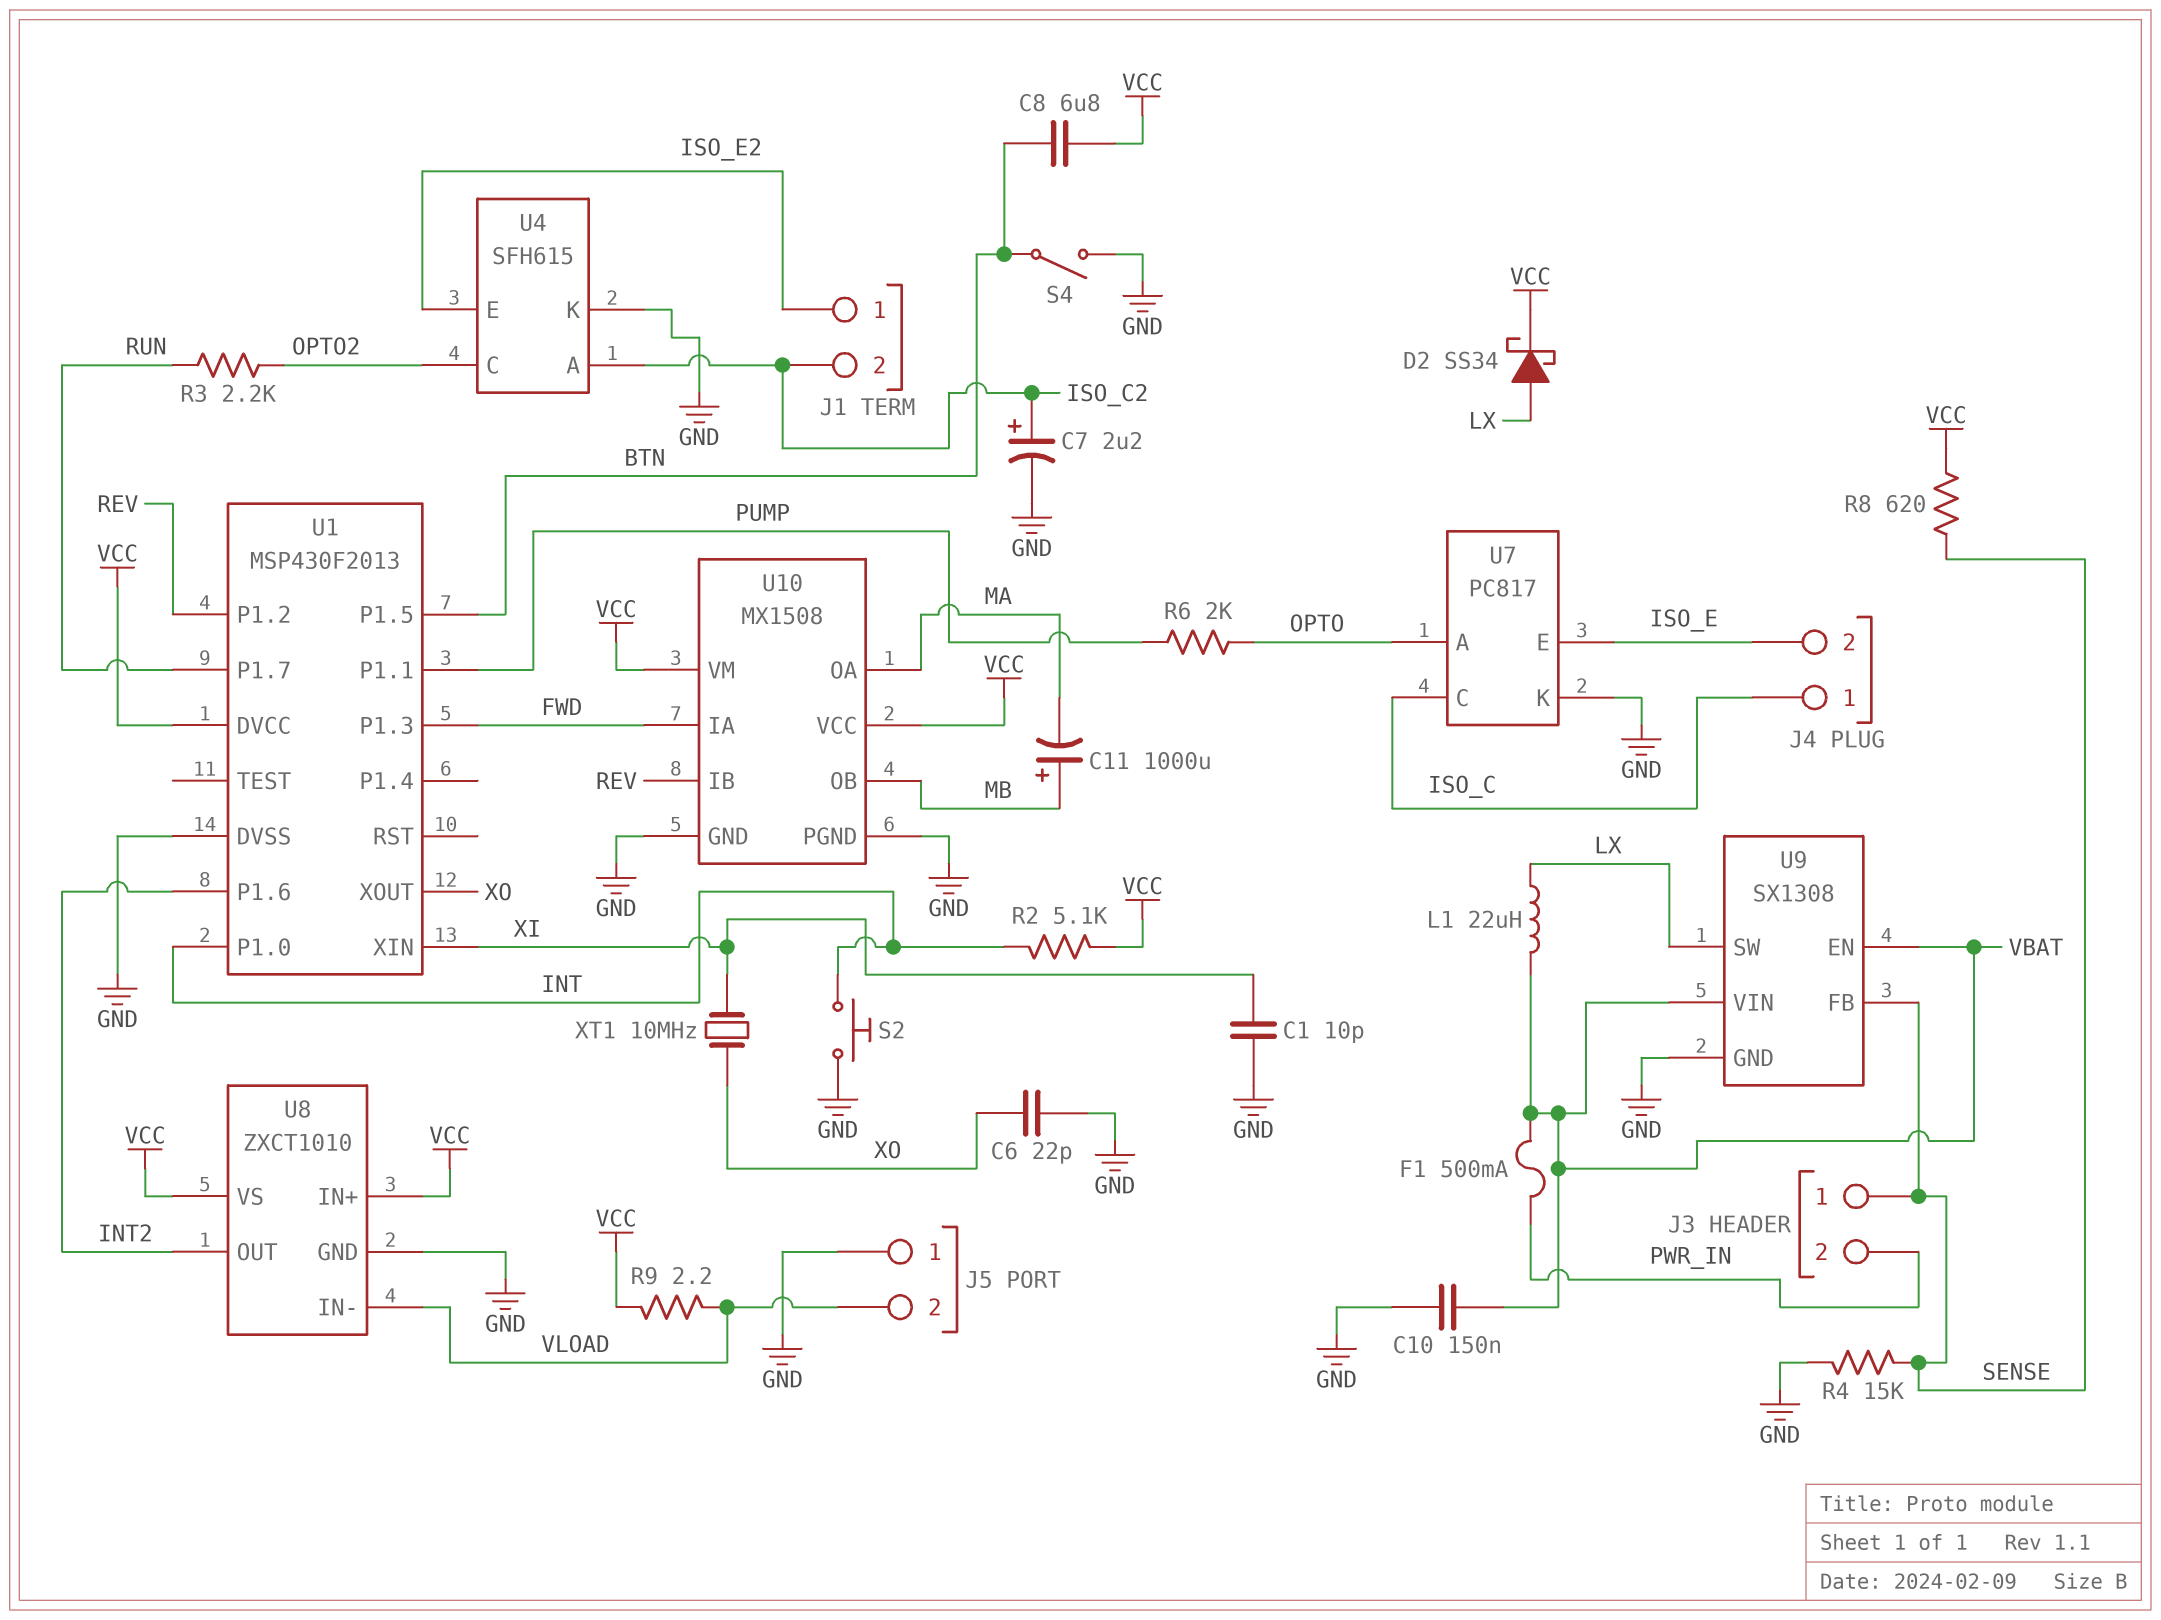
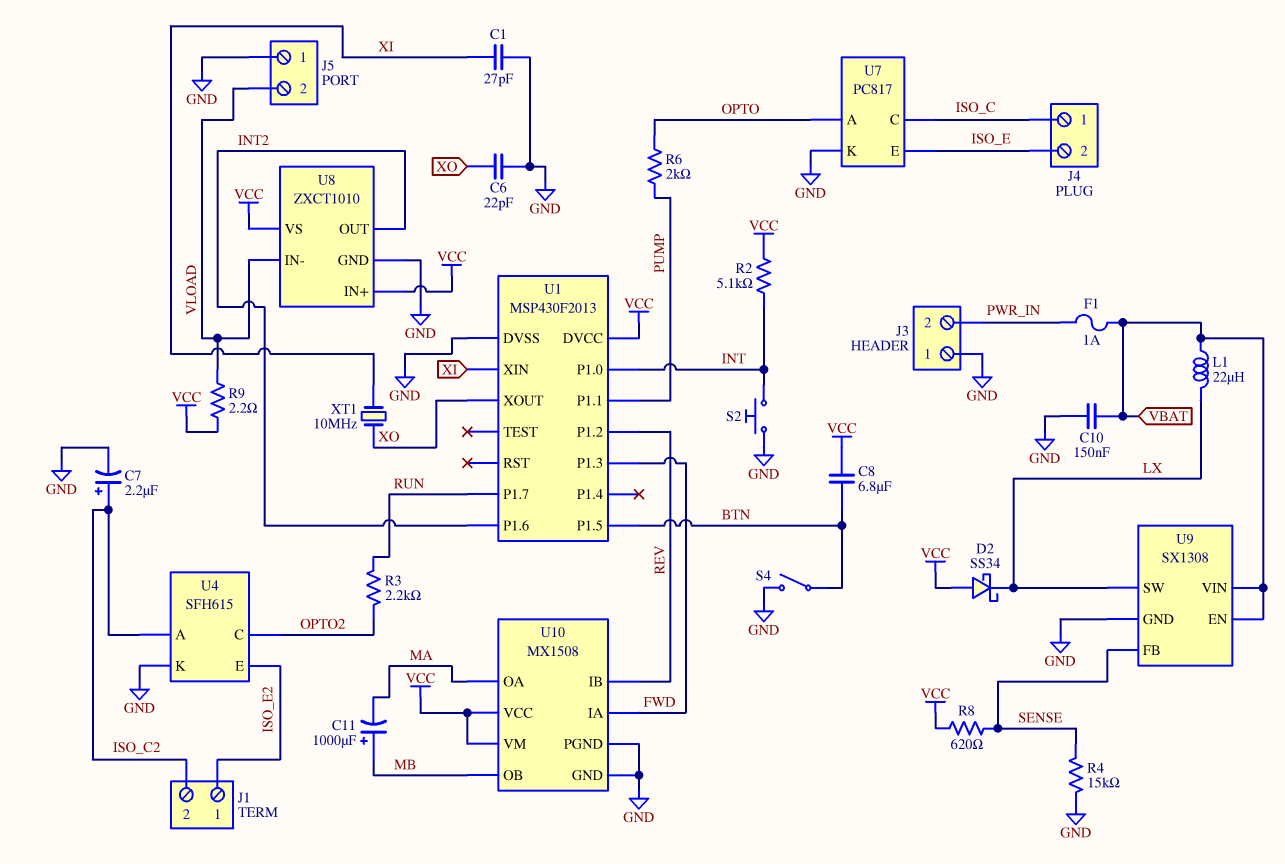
C1: 10pF (GND, XI) -> 27pF (GND, XI)
D2: schottky SS34 (A LX, K VCC) -> schottky SS34 (A VCC, K LX)
F1: 500mA (PWR_IN, VBAT) -> 1A (PWR_IN, VBAT)
J3 pin 1: SENSE -> GND

